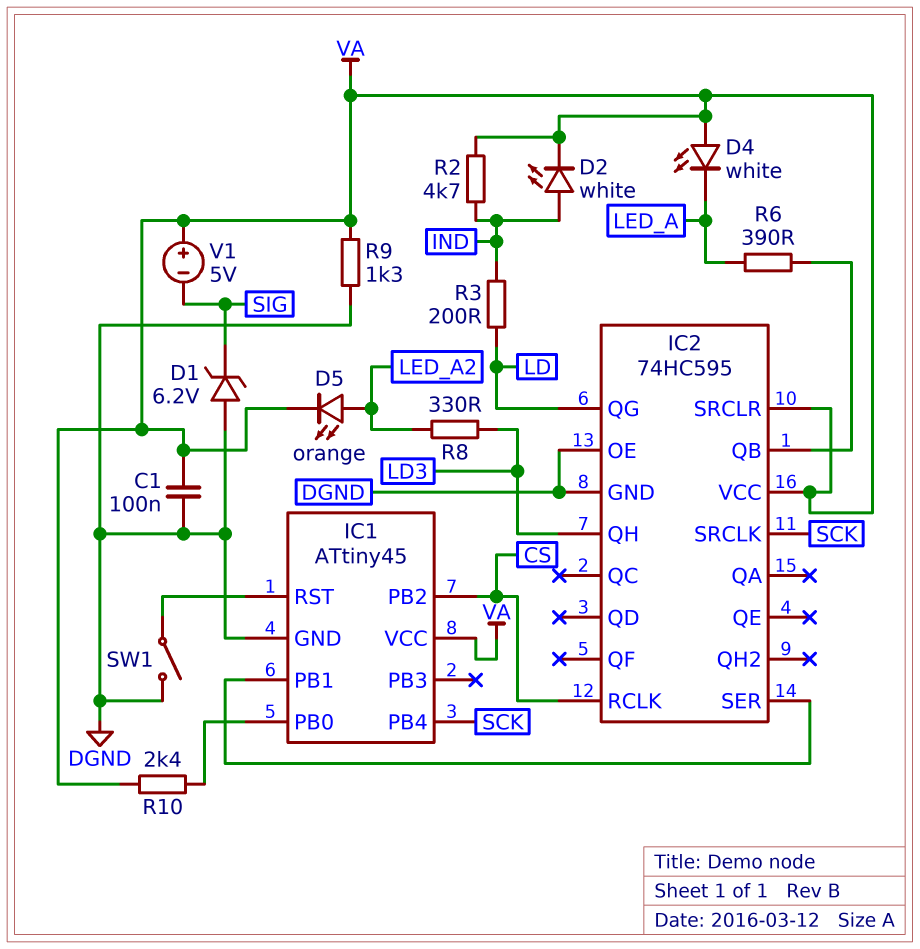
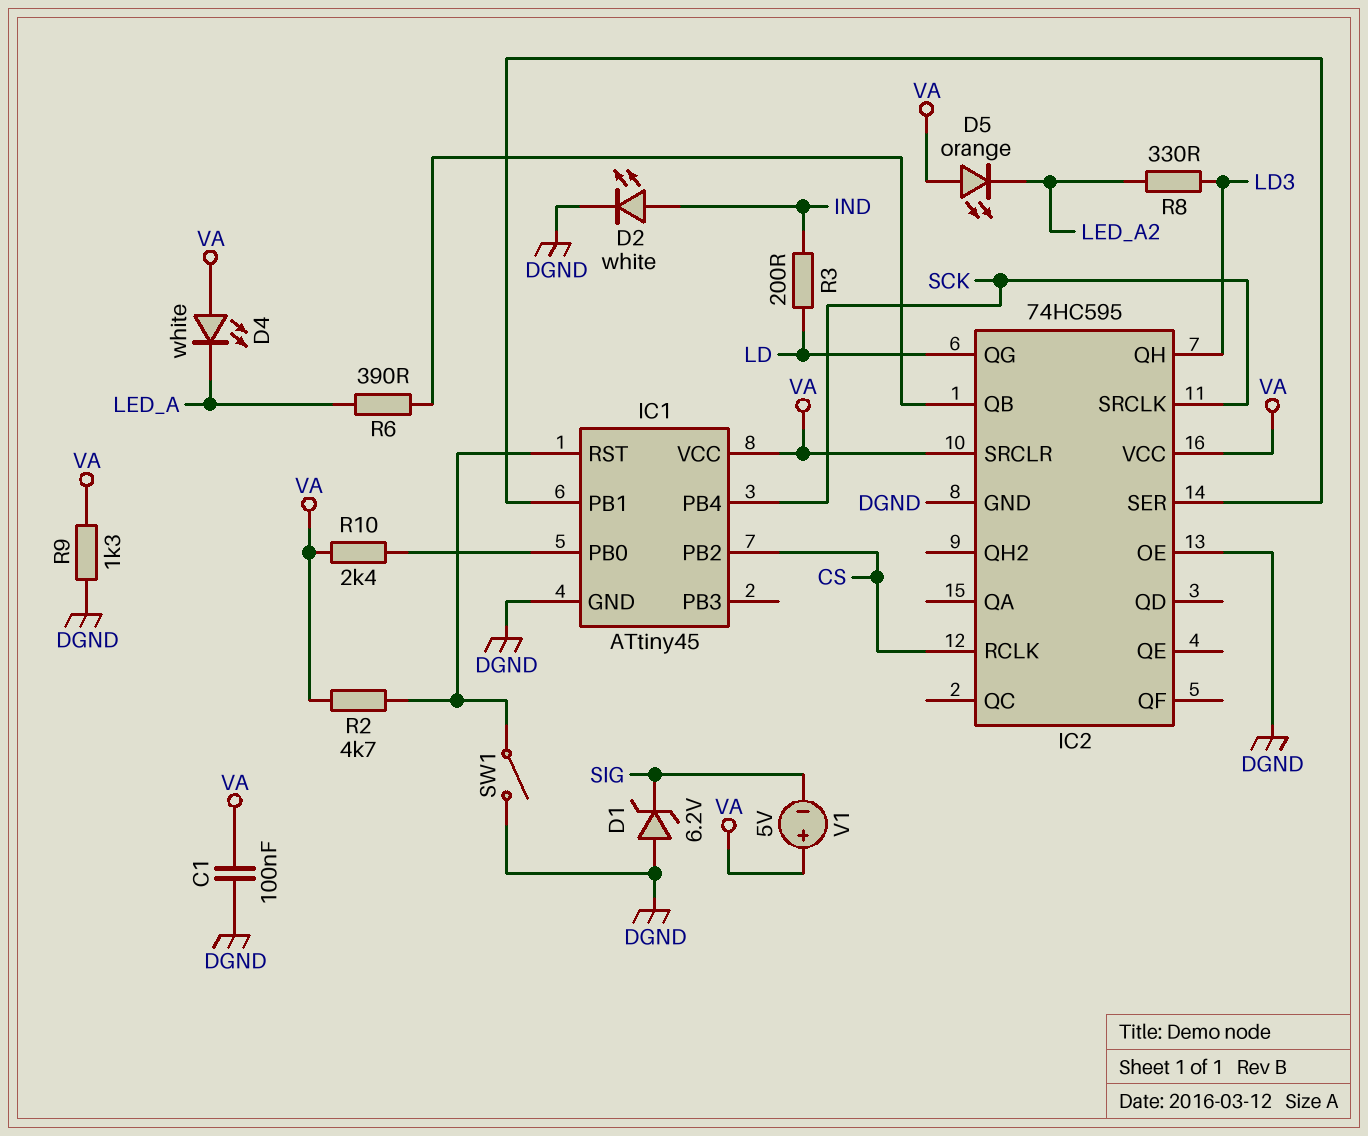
D2: LED white (A IND, K VA) -> LED white (A IND, K DGND)
D5: LED orange (A LED_A2, K VA) -> LED orange (A VA, K LED_A2)
R2: 4.7k (IND, VA) -> 4.7k (IC1/RST, VA)

